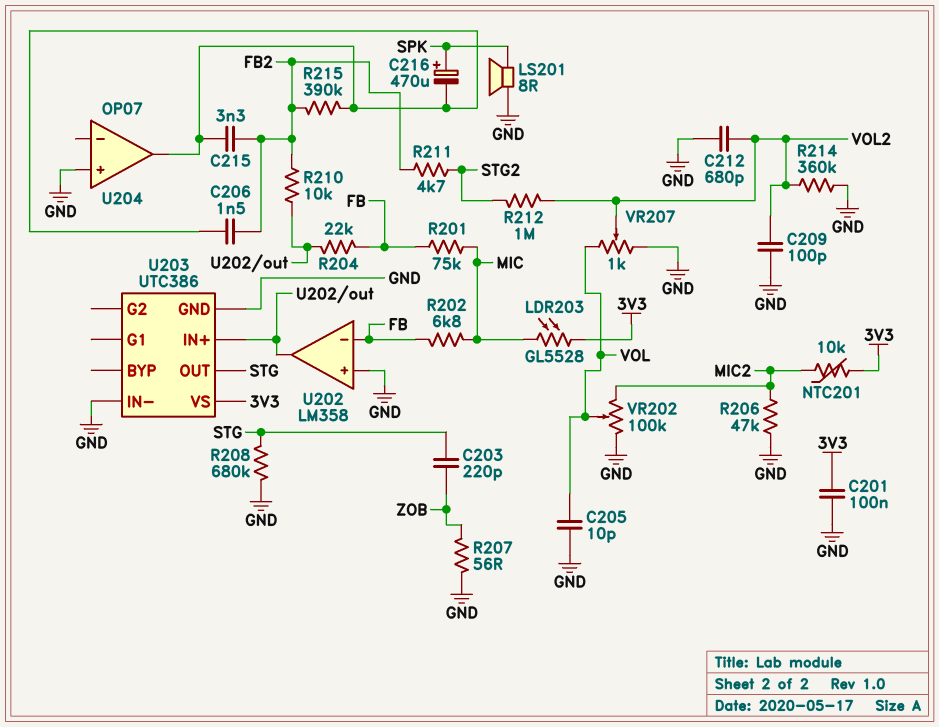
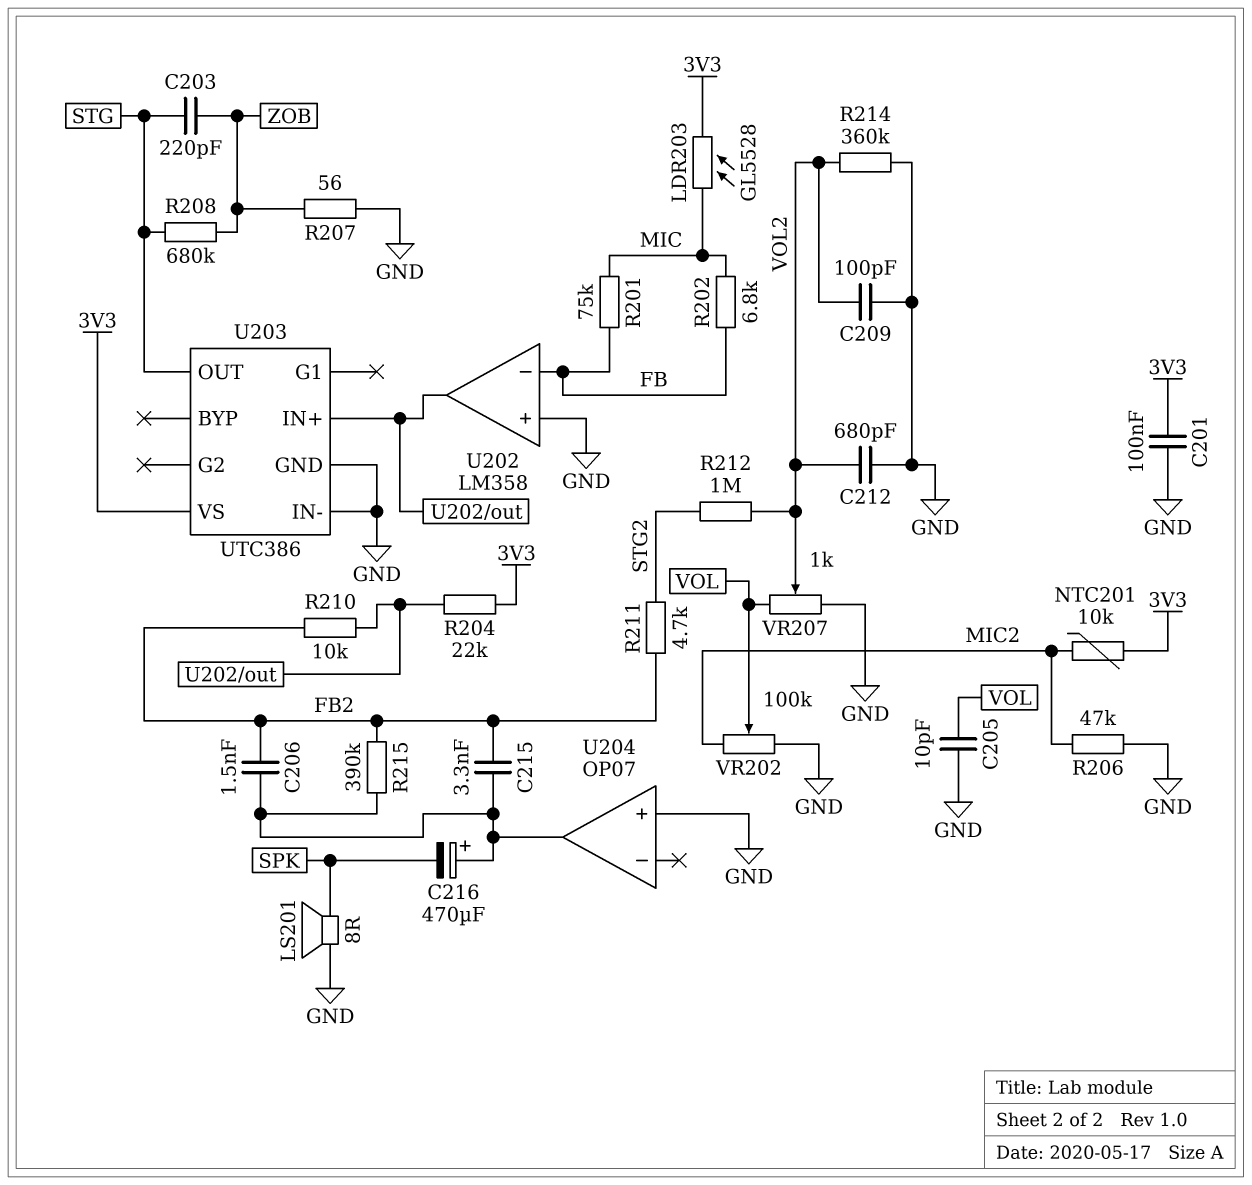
C216: 470uF (plus SPK, minus U204/out) -> 470uF (plus U204/out, minus SPK)
R204: 22k (FB, U202/out) -> 22k (3V3, U202/out)
R208: 680k (GND, STG) -> 680k (STG, ZOB)

